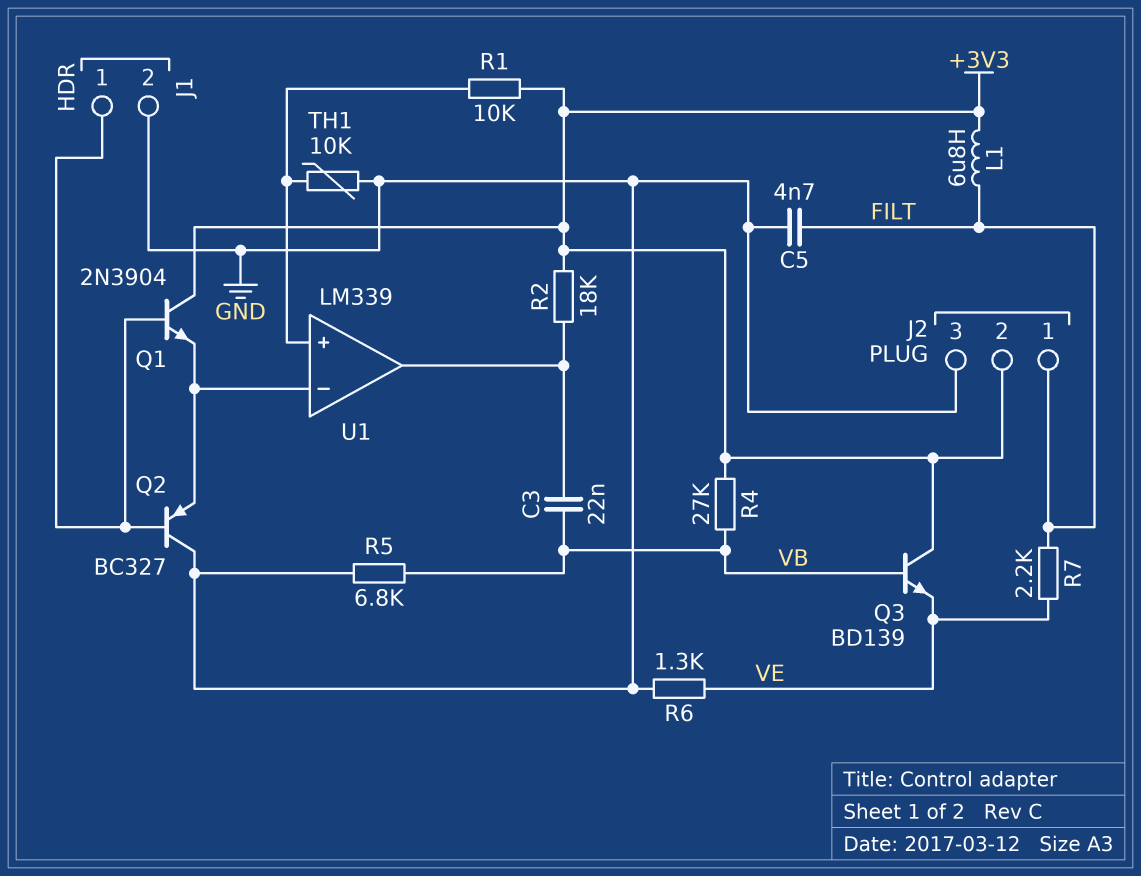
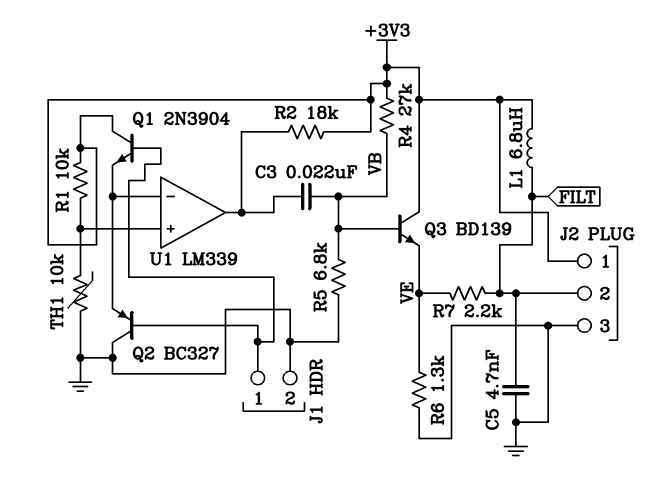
J2 pin 1: FILT -> +3V3
J2 pin 2: +3V3 -> FILT

